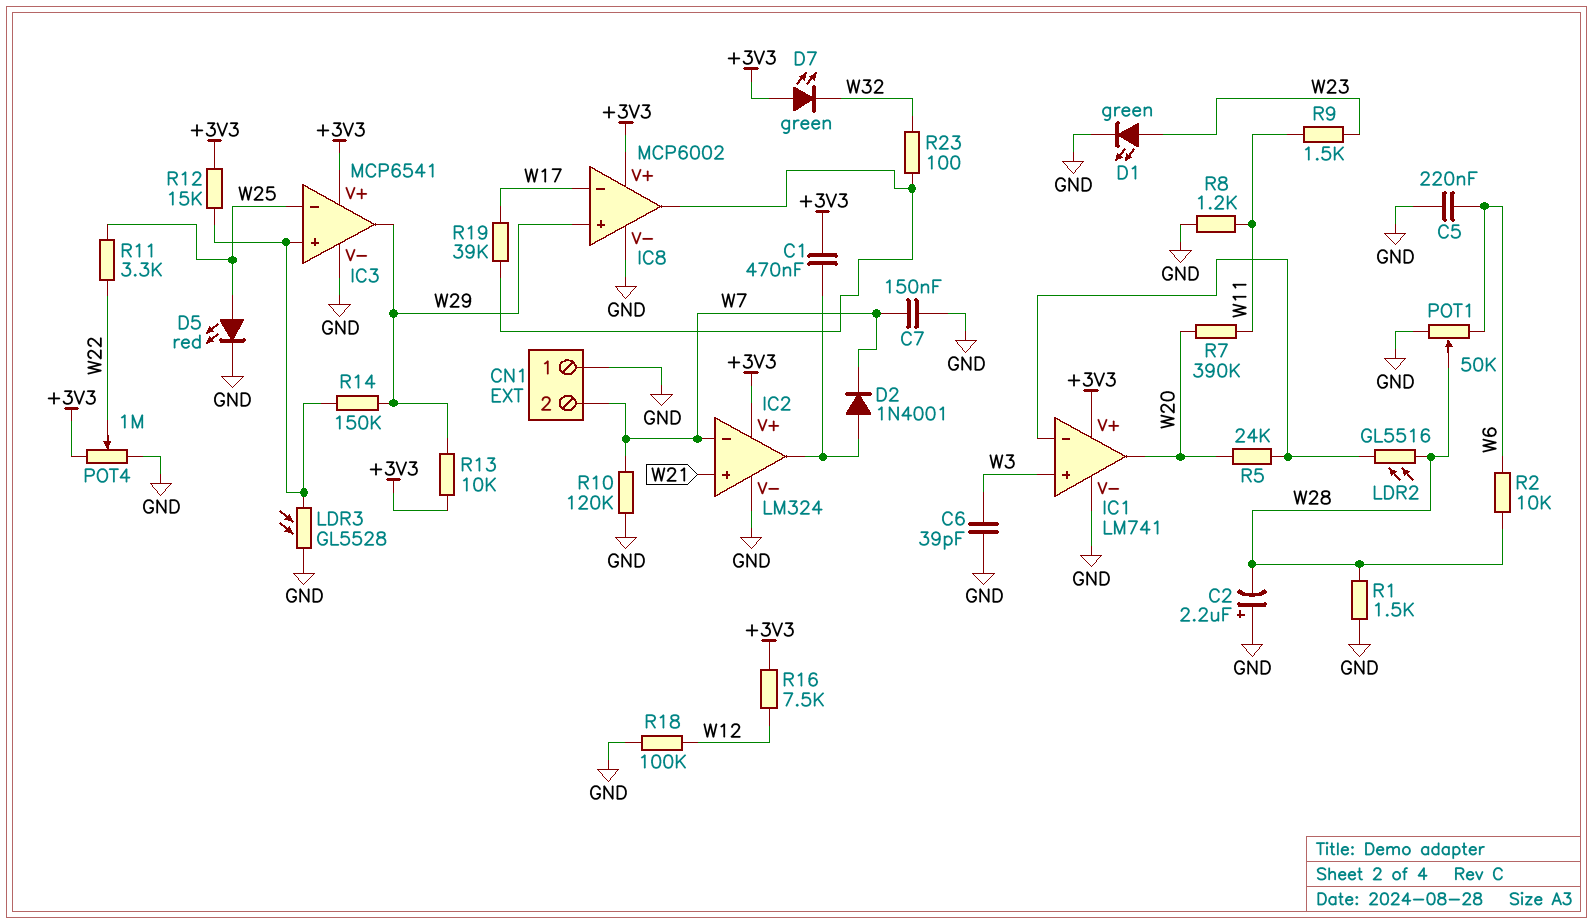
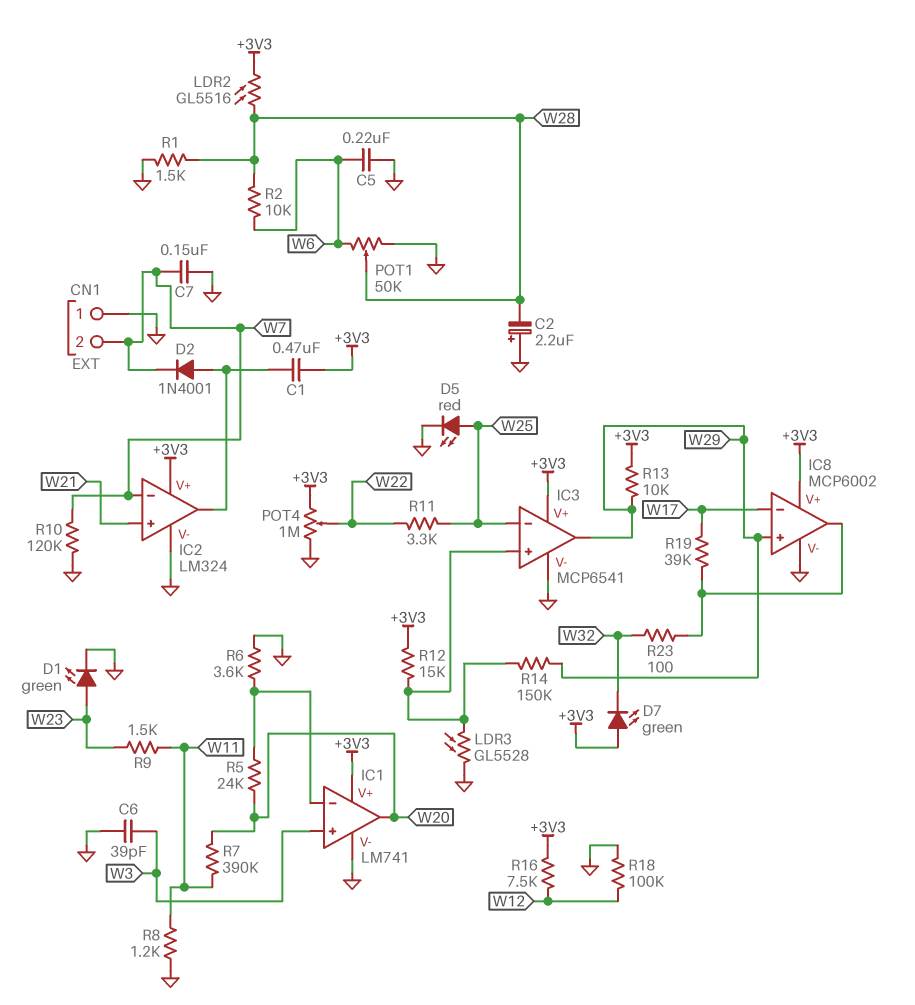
LDR2: GL5516 (IC1/in-, W28) -> GL5516 (+3V3, W28)
R6: none -> 3.6k (GND, IC1/in-)

